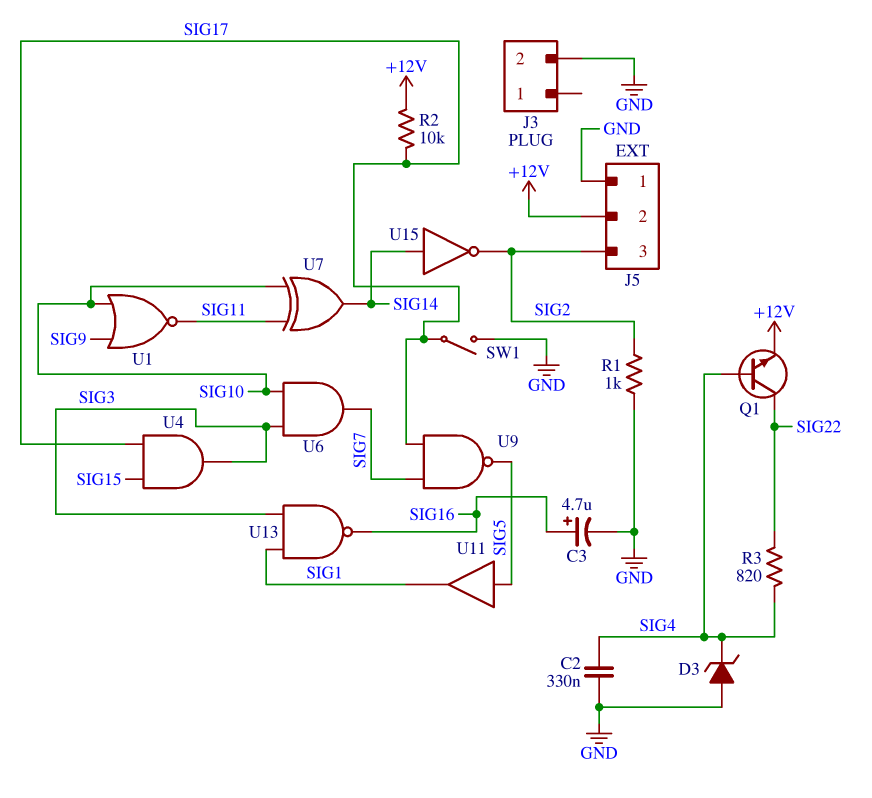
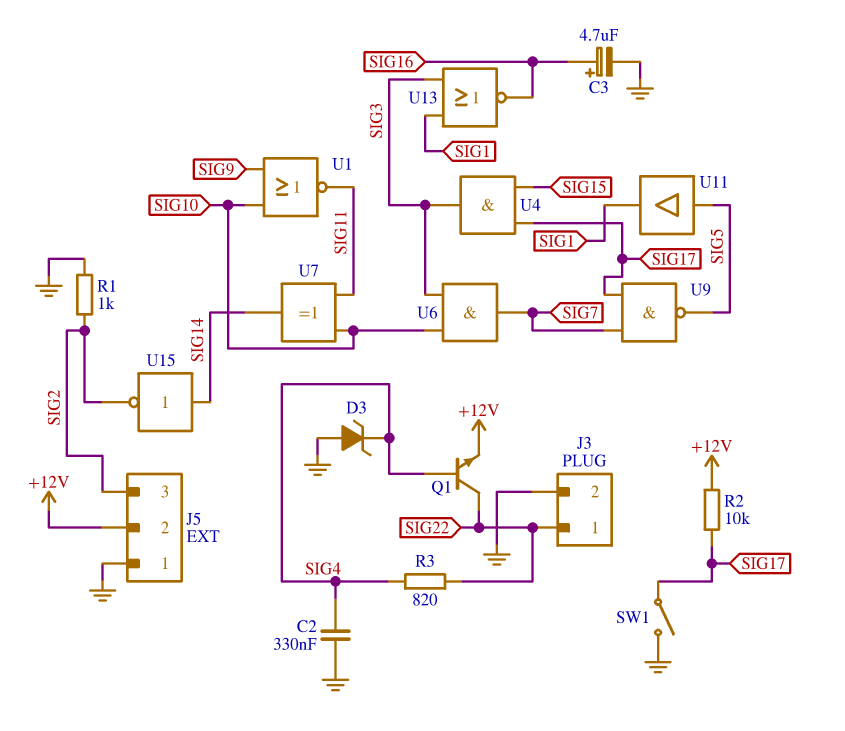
J3 pin 1: none -> SIG22
U13: NAND (in SIG1, in SIG3, out SIG16) -> NOR (in SIG1, in SIG3, out SIG16)

